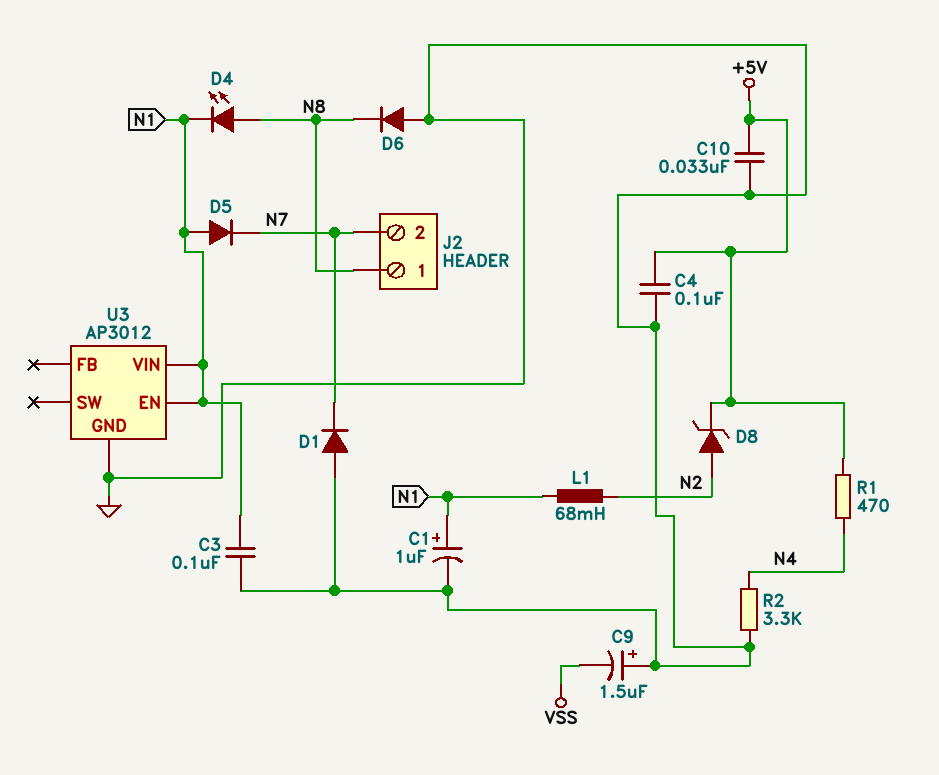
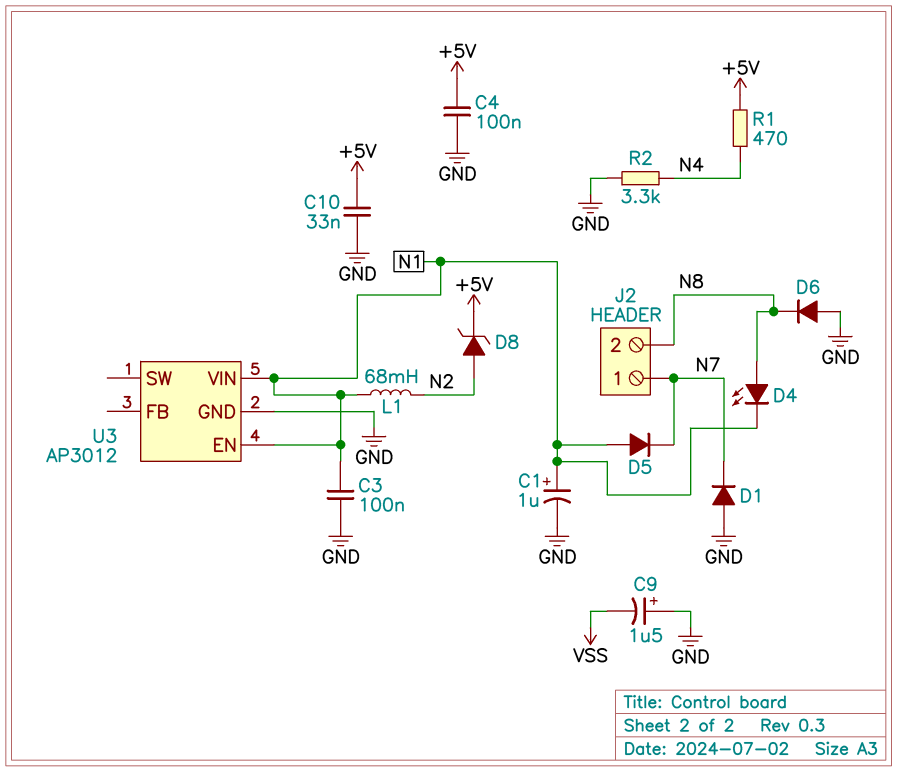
J2 pin 1: N8 -> N7
J2 pin 2: N7 -> N8

